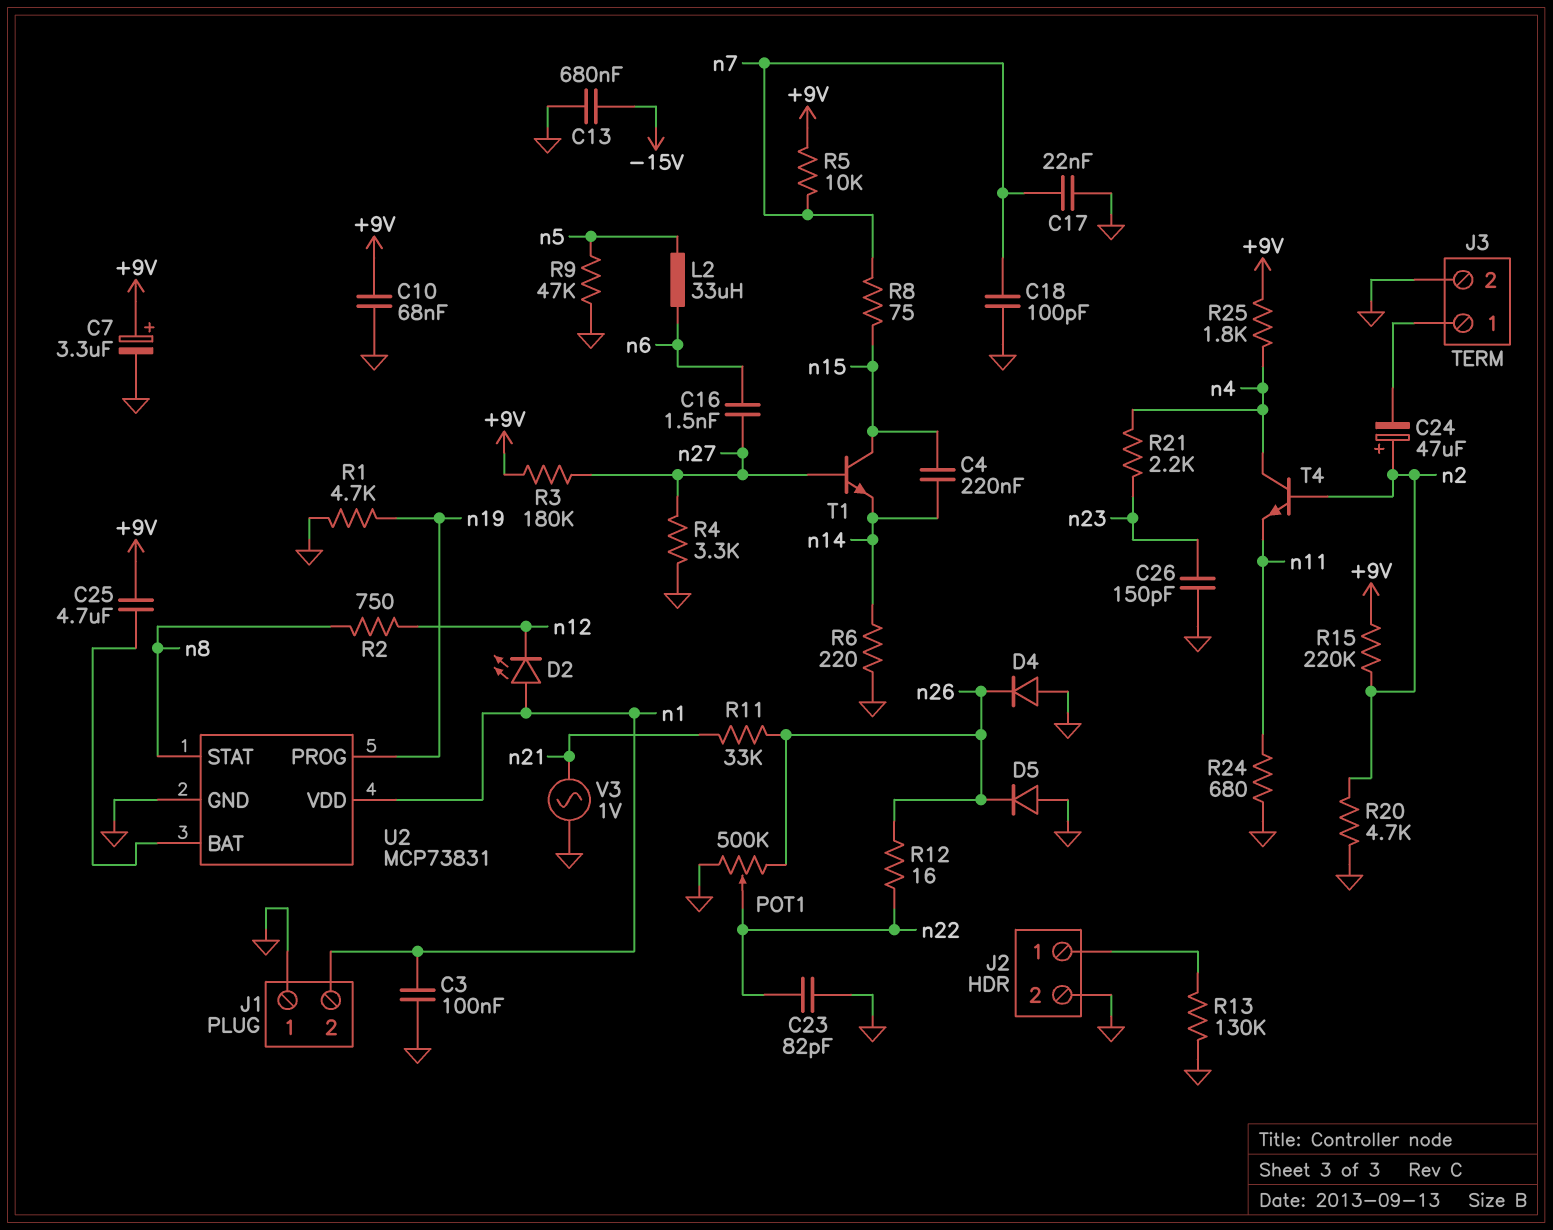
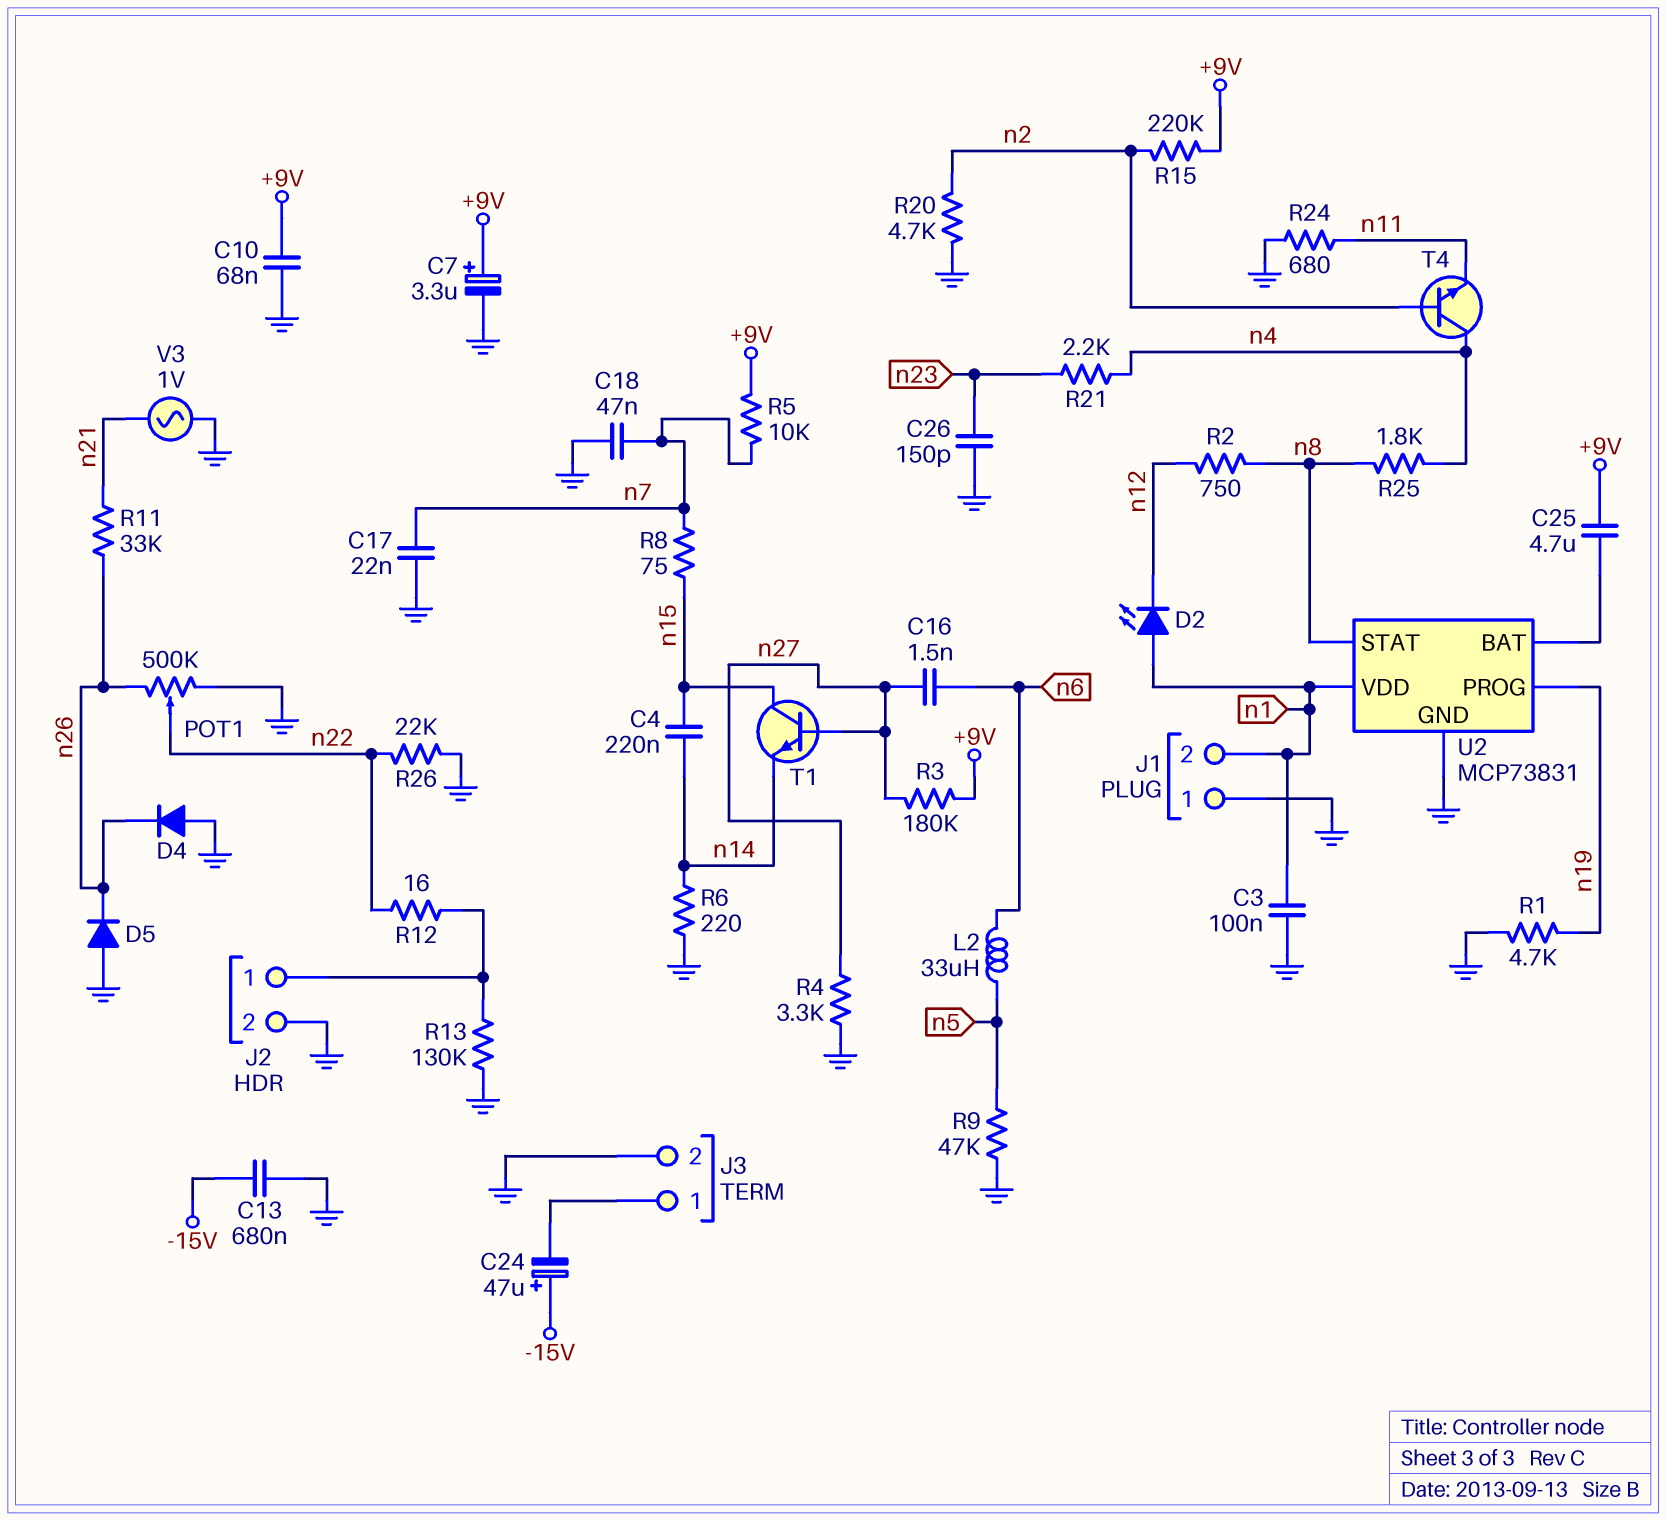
C18: 100pF (GND, n7) -> 47nF (GND, n7)
C23: 82pF (GND, n22) -> none
C24: 47uF (plus n2, minus J3/1) -> 47uF (plus -15V, minus J3/1)
R12: 16 (n22, n26) -> 16 (J2/1, n22)
R25: 1.8k (+9V, n4) -> 1.8k (n4, n8)
R26: none -> 22k (GND, n22)

